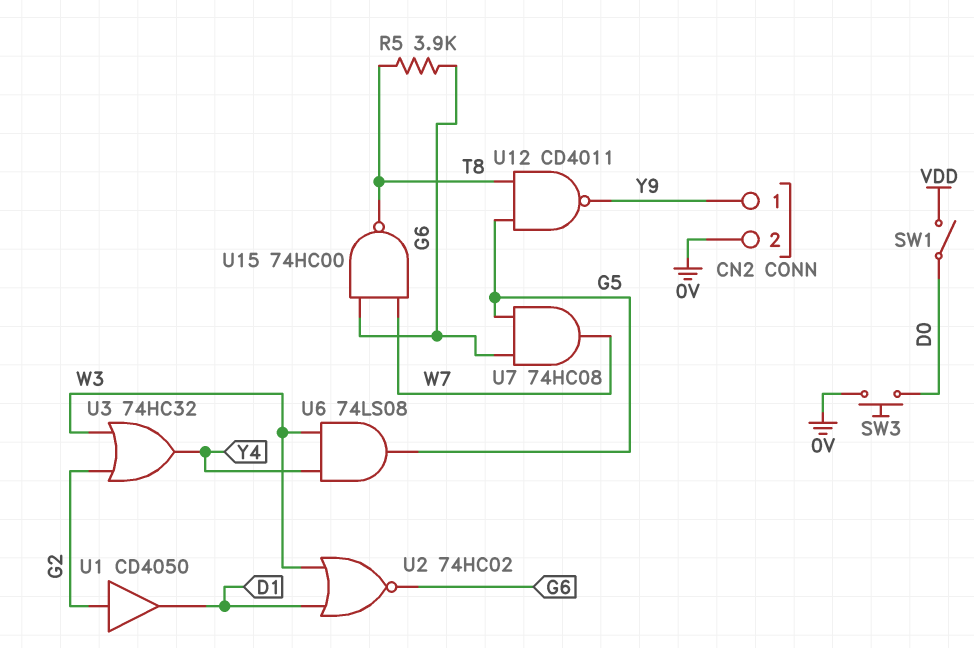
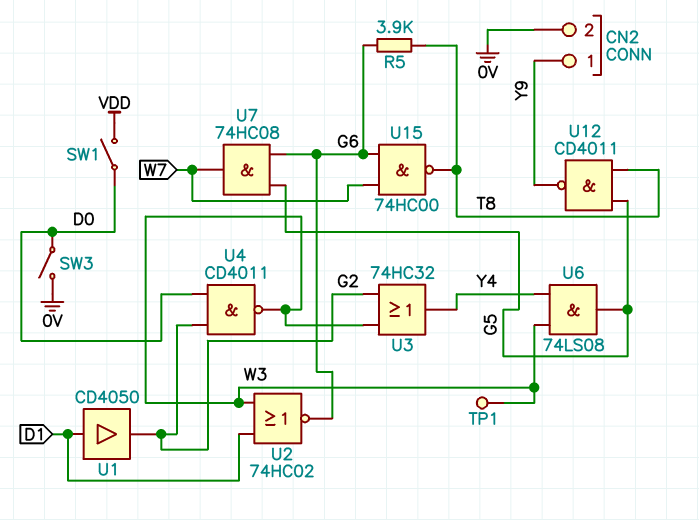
SW3: button (0V, D0) -> switch (0V, D0)
TP1: none -> test point (W3)
U1: buffer CD4050 (in G2, out D1) -> buffer CD4050 (in D1, out G2)
U4: none -> NAND CD4011 (in D0, in G2, out W3)

